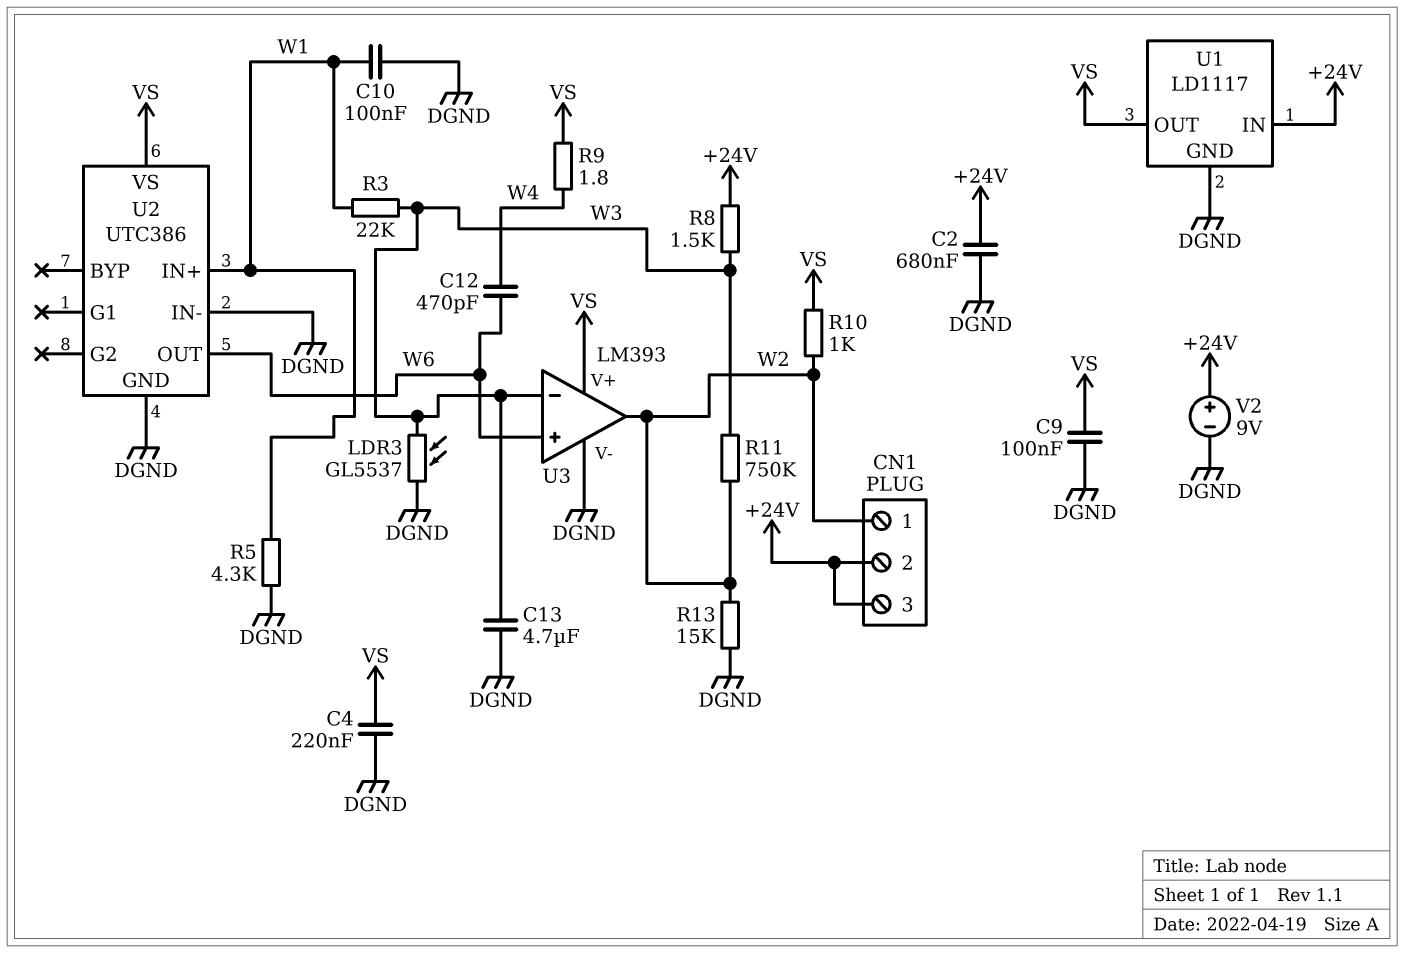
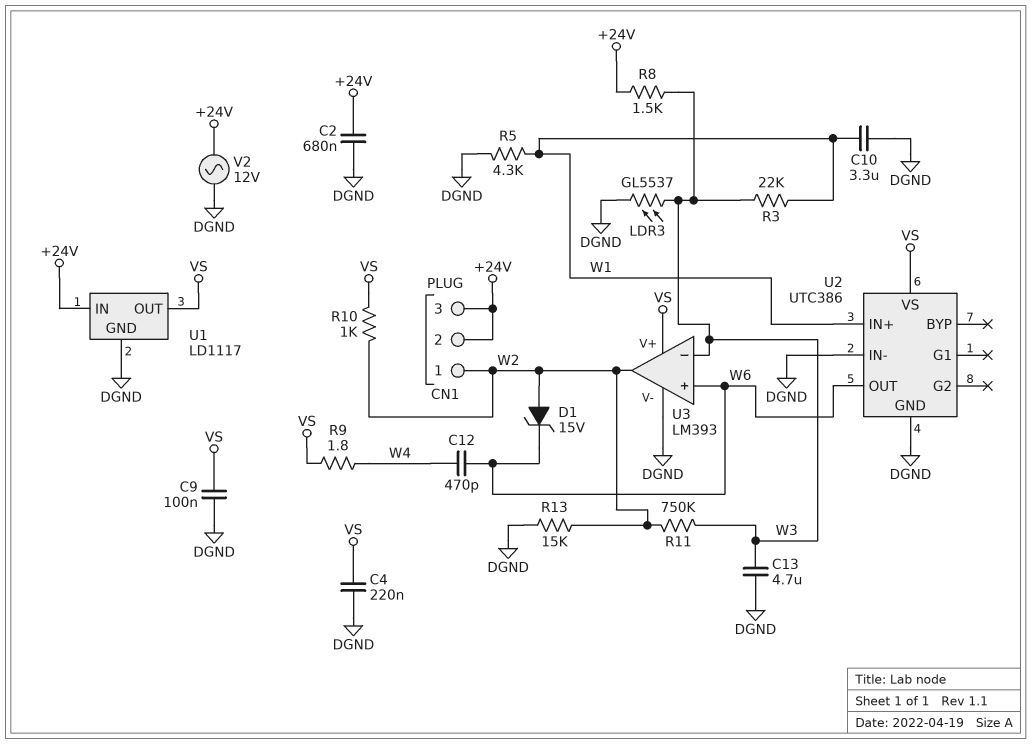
C10: 100nF (DGND, W1) -> 3.3uF (DGND, W1)
D1: none -> zener 15V (A W2, K W6)
V2: 9V (plus +24V, minus DGND) -> AC 12V (+24V, DGND)

